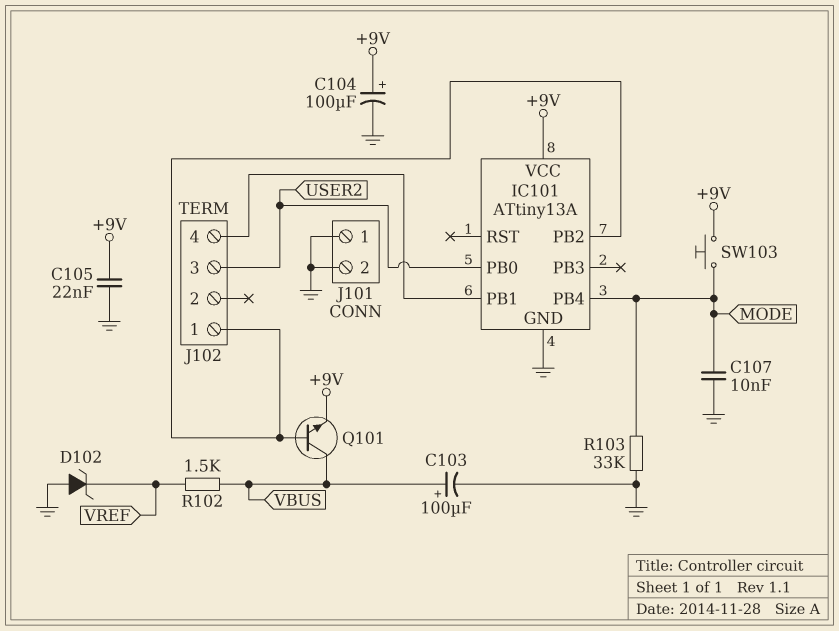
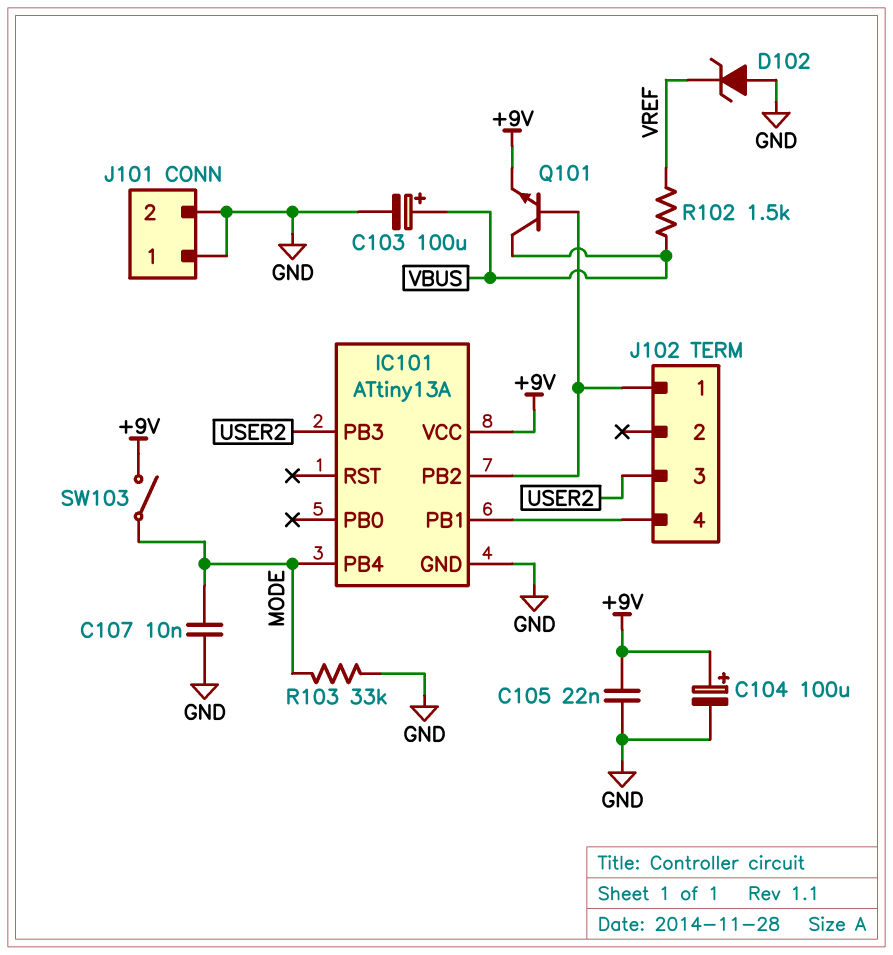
IC101 pin PB0: USER2 -> none
IC101 pin PB3: none -> USER2
SW103: button (+9V, MODE) -> switch (+9V, MODE)

